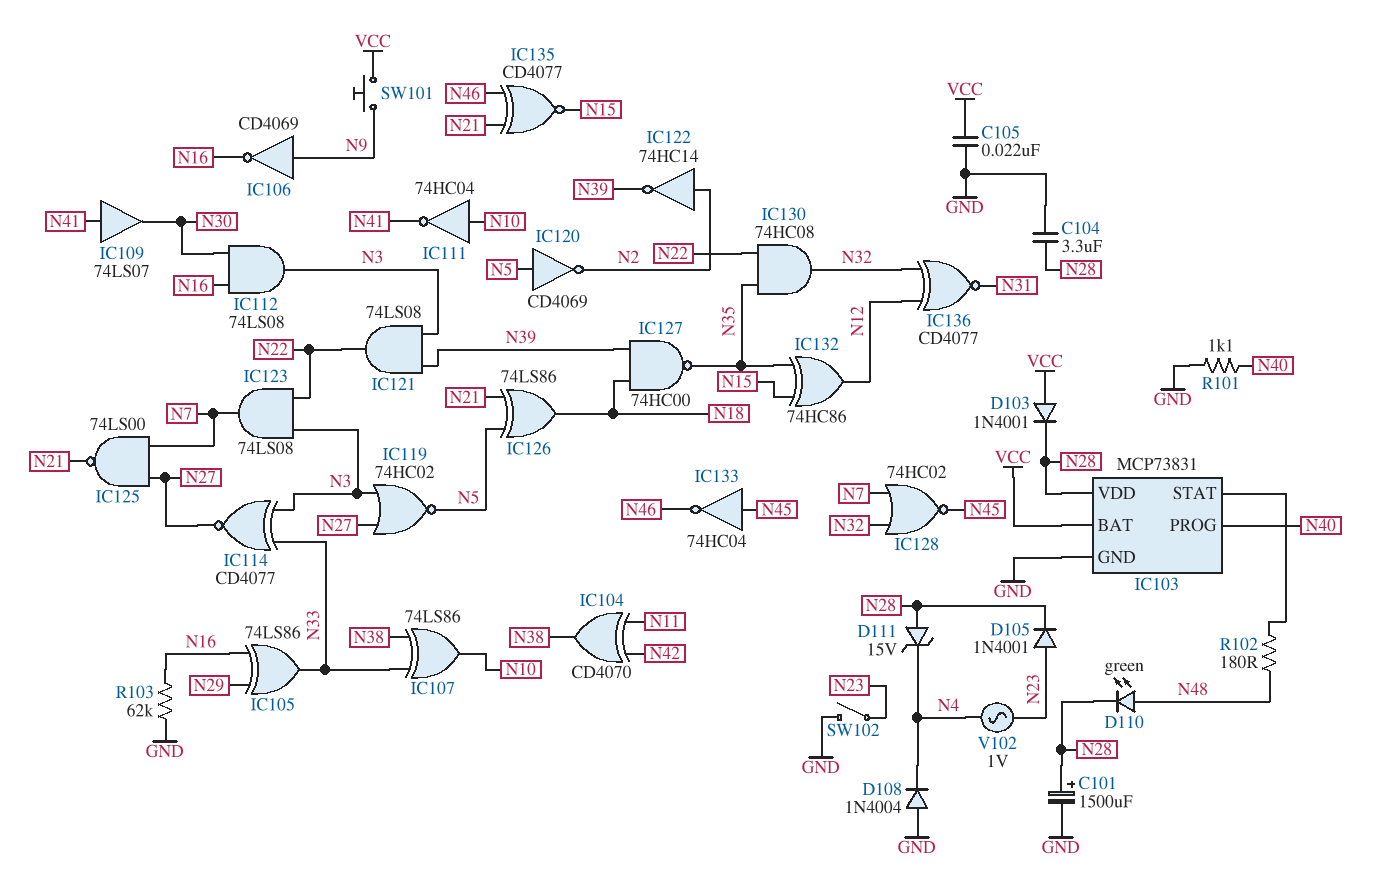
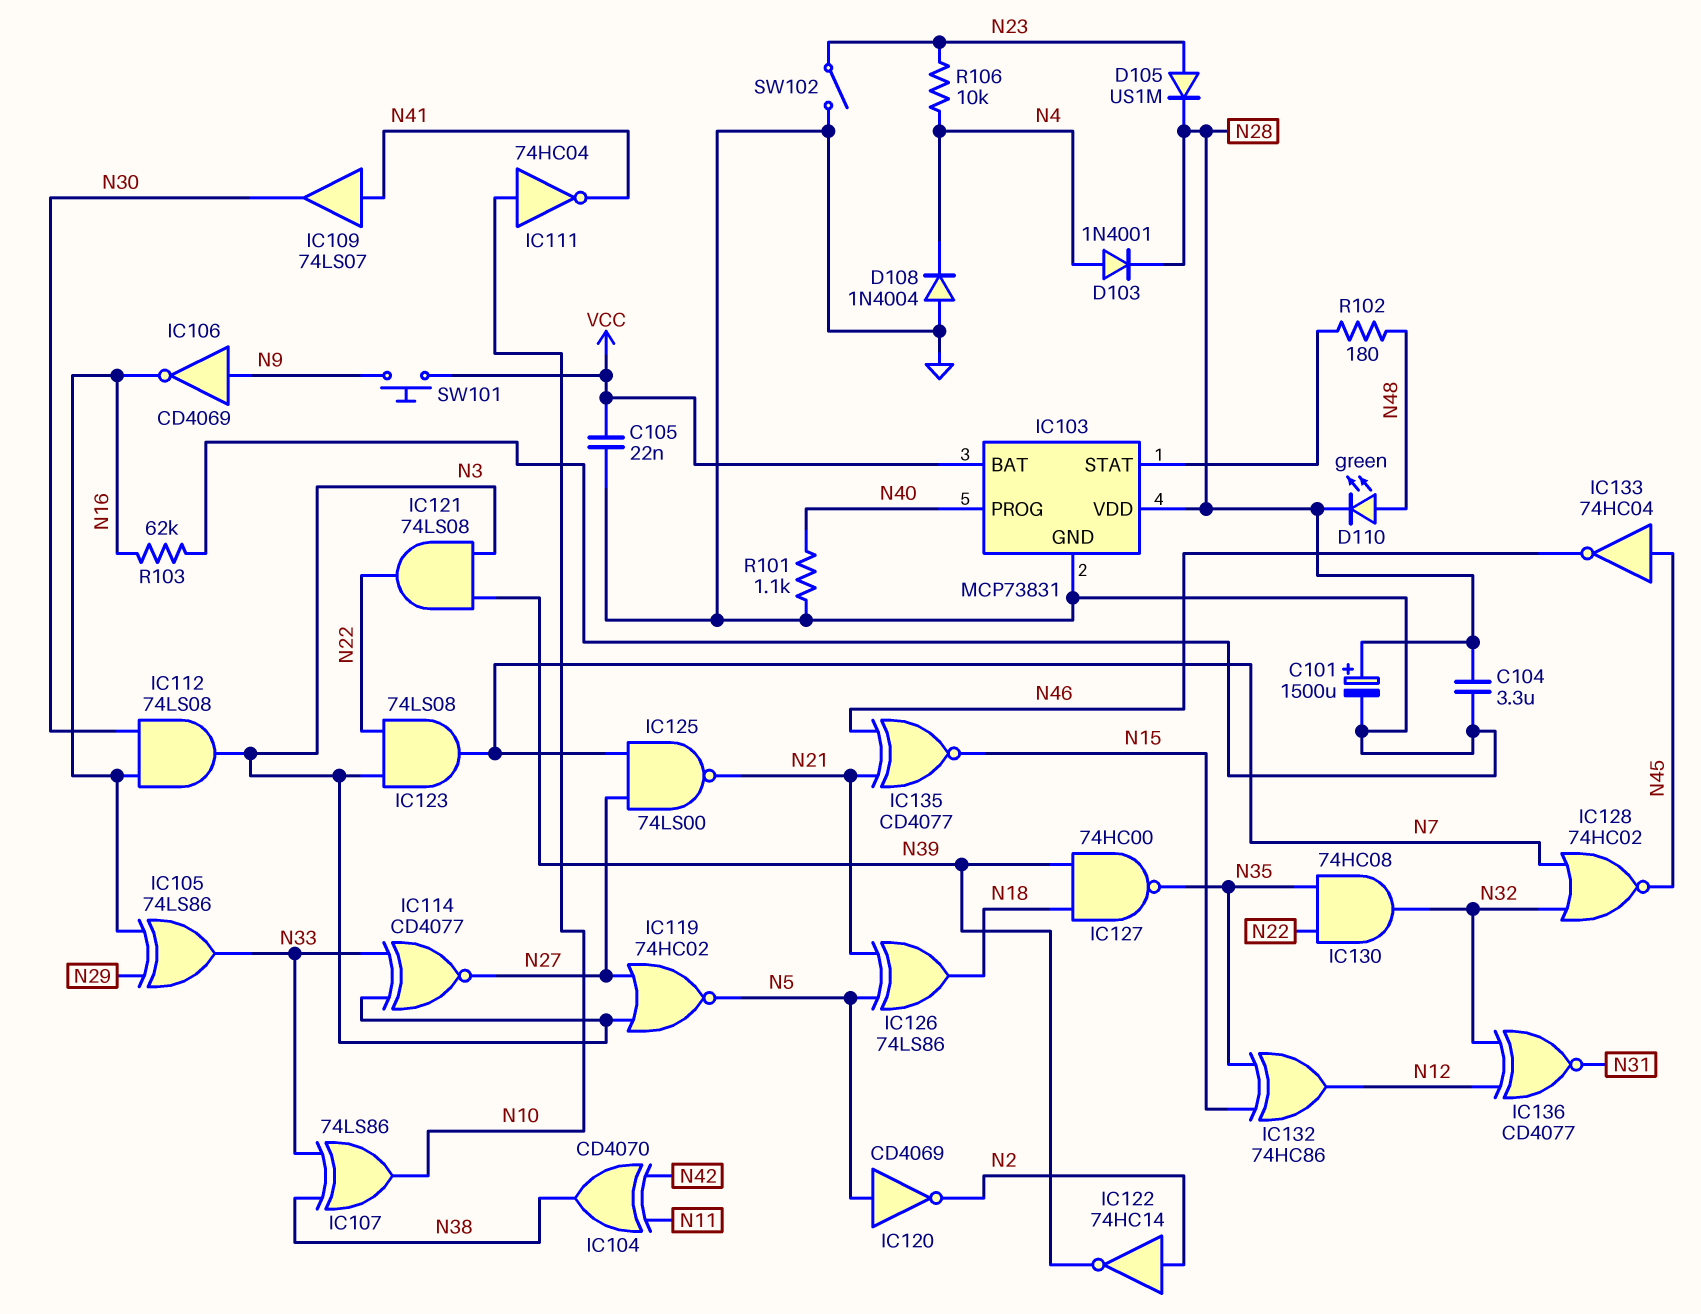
D103: diode 1N4001 (A VCC, K N28) -> diode 1N4001 (A N4, K N28)
D105: diode 1N4001 (A N23, K N28) -> diode US1M (A N23, K N28)
D111: zener 15V (A N28, K N4) -> none
R106: none -> 10k (N4, N23)
V102: AC 1V (N4, N23) -> none

